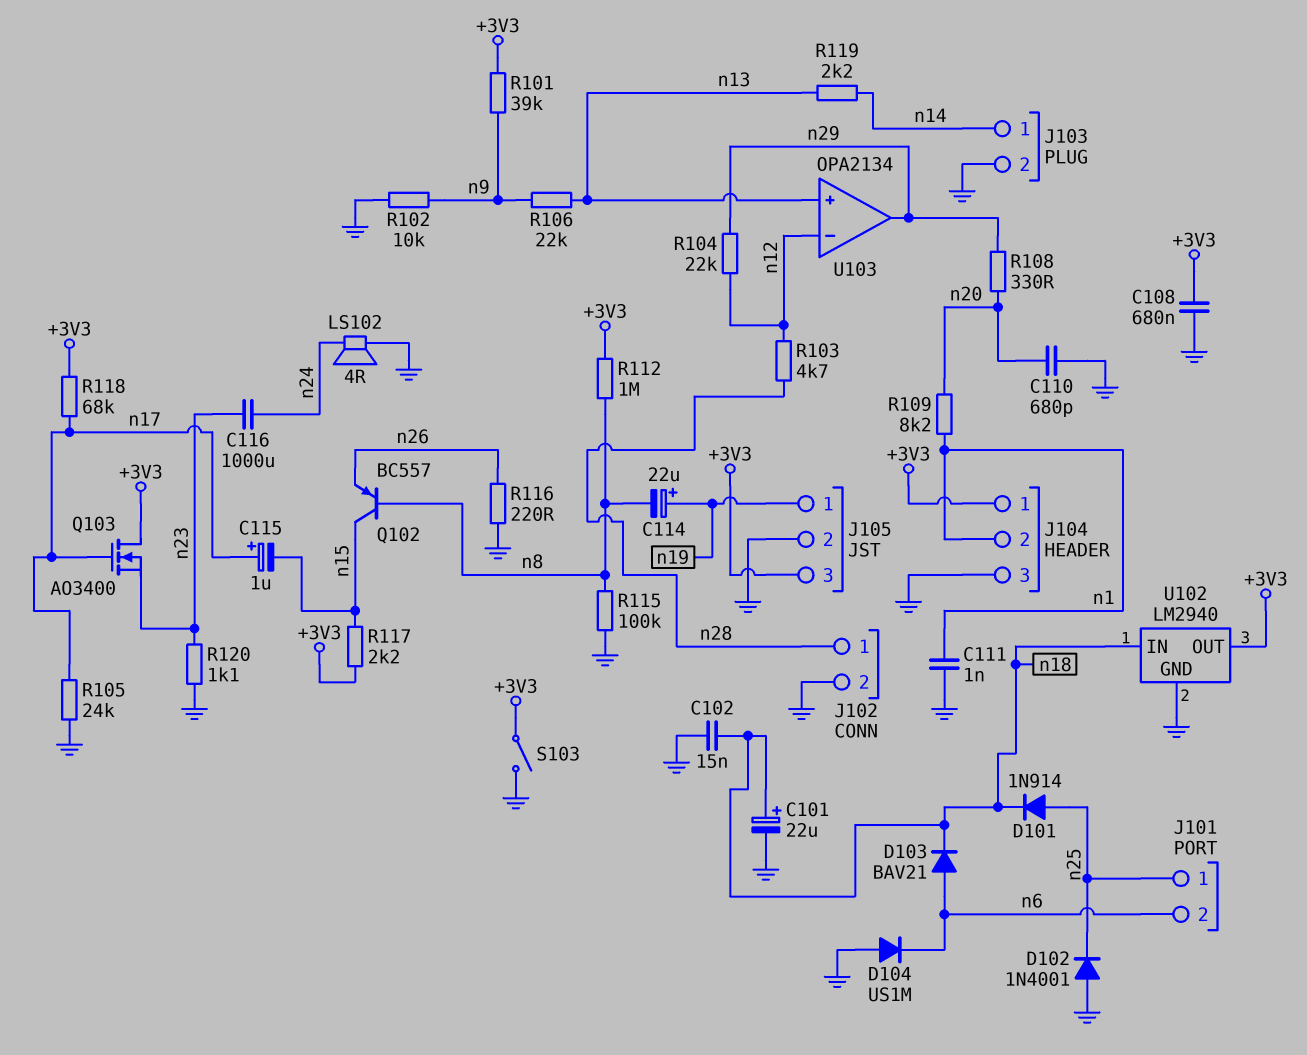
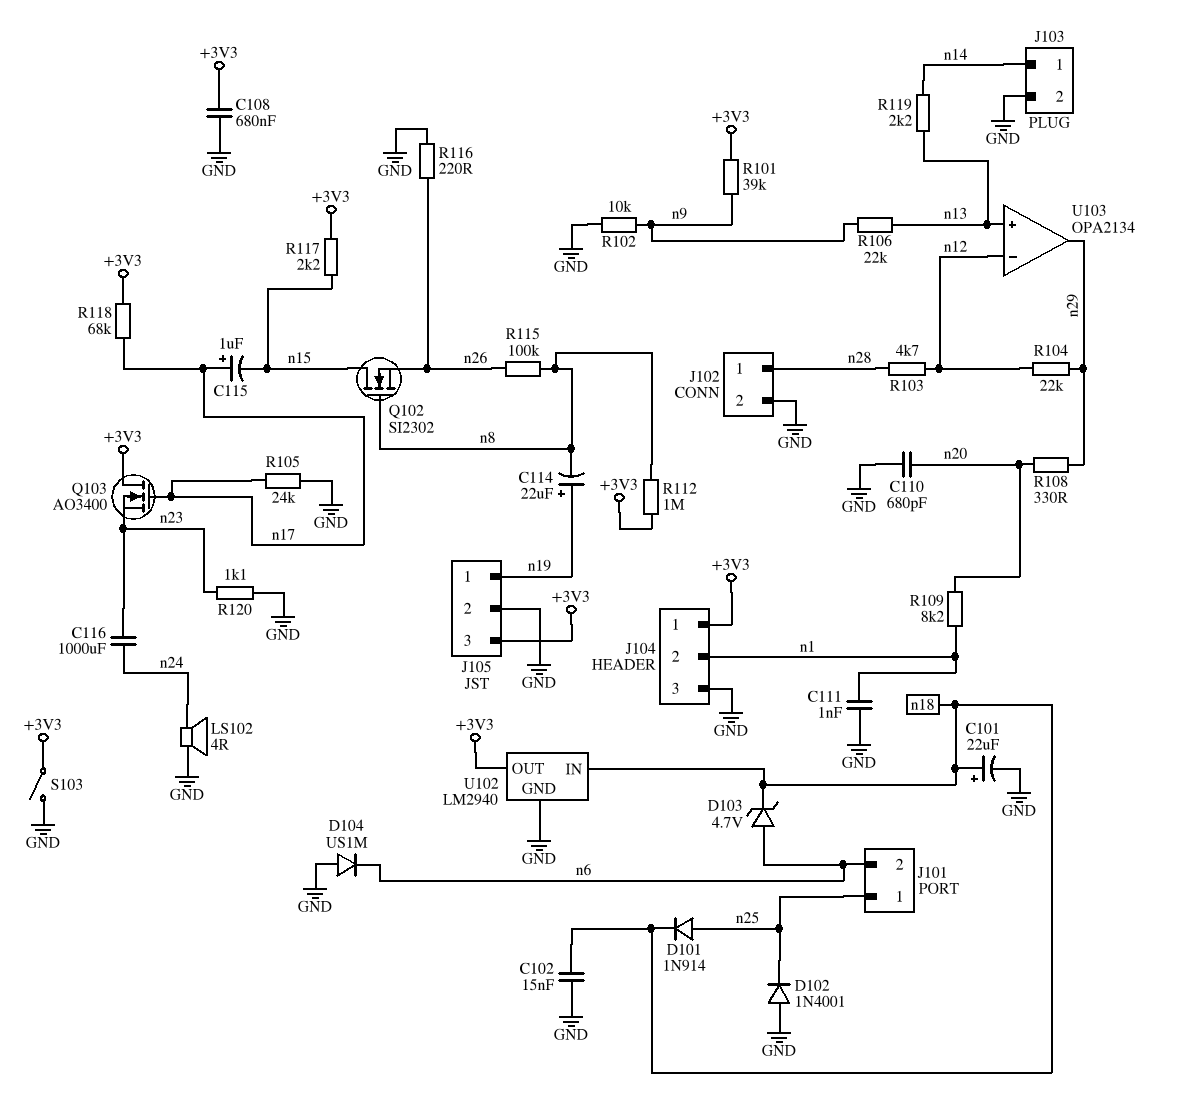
D103: diode BAV21 (A n6, K n18) -> zener 4.7V (A n6, K n18)
Q102: PNP BC557 (B n8, C n15, E n26) -> NMOS SI2302 (G n8, D n15, S n26)
R115: 100k (GND, n8) -> 100k (n8, n26)

